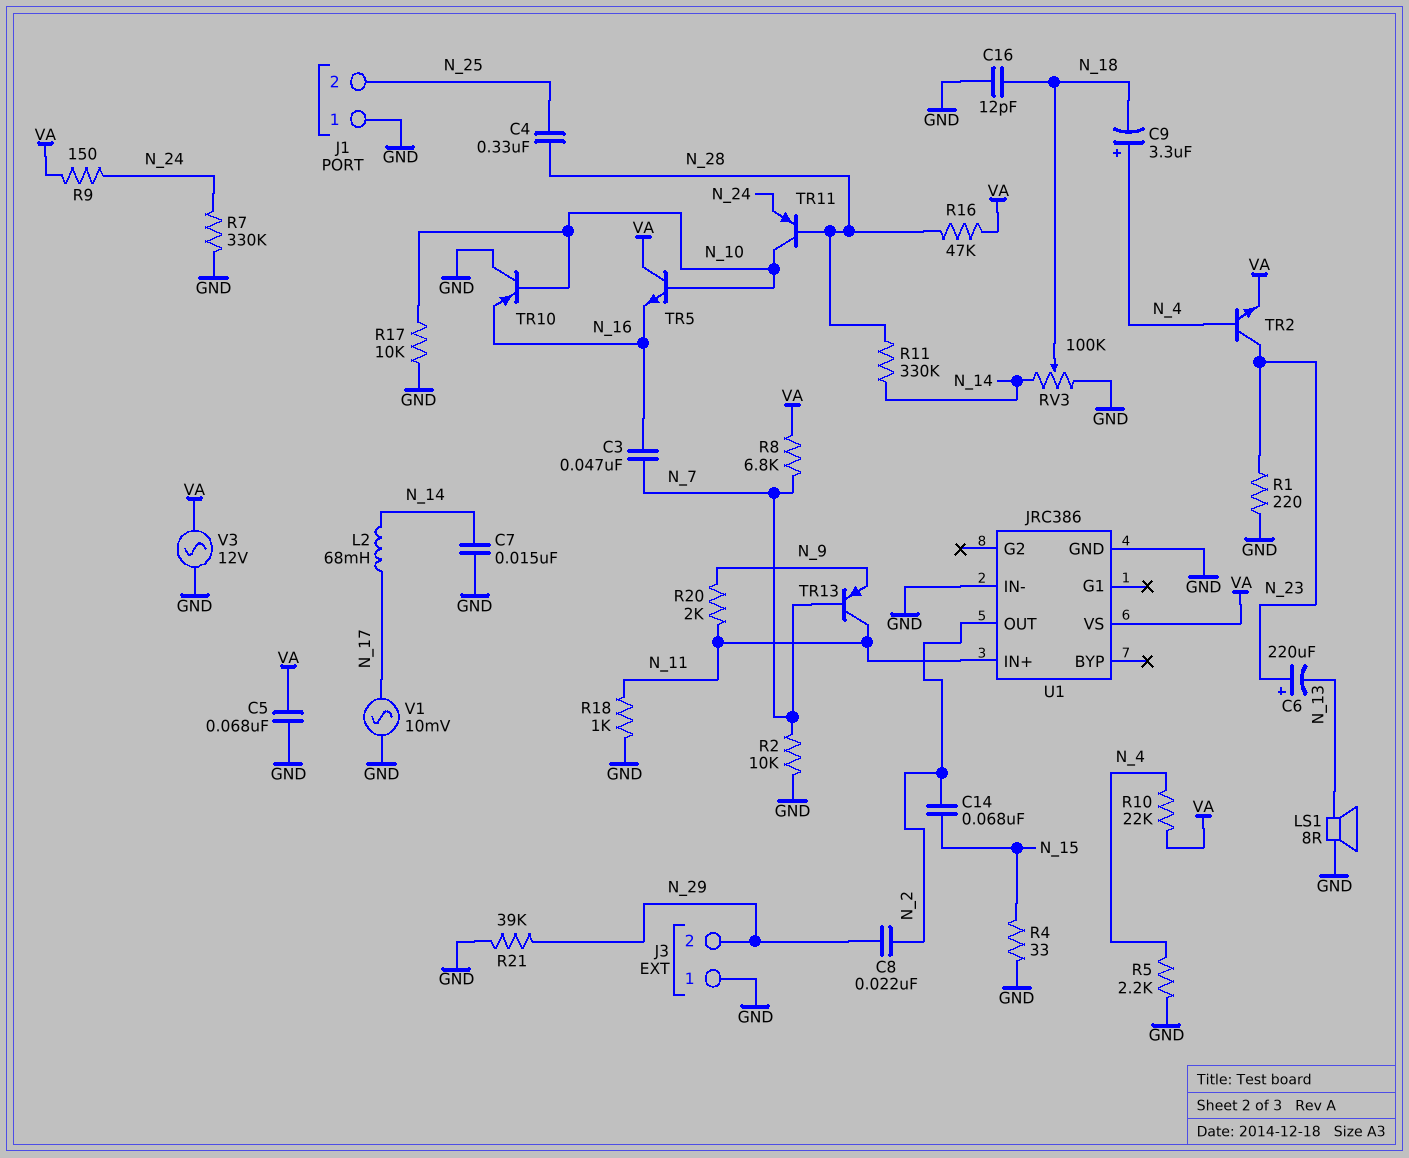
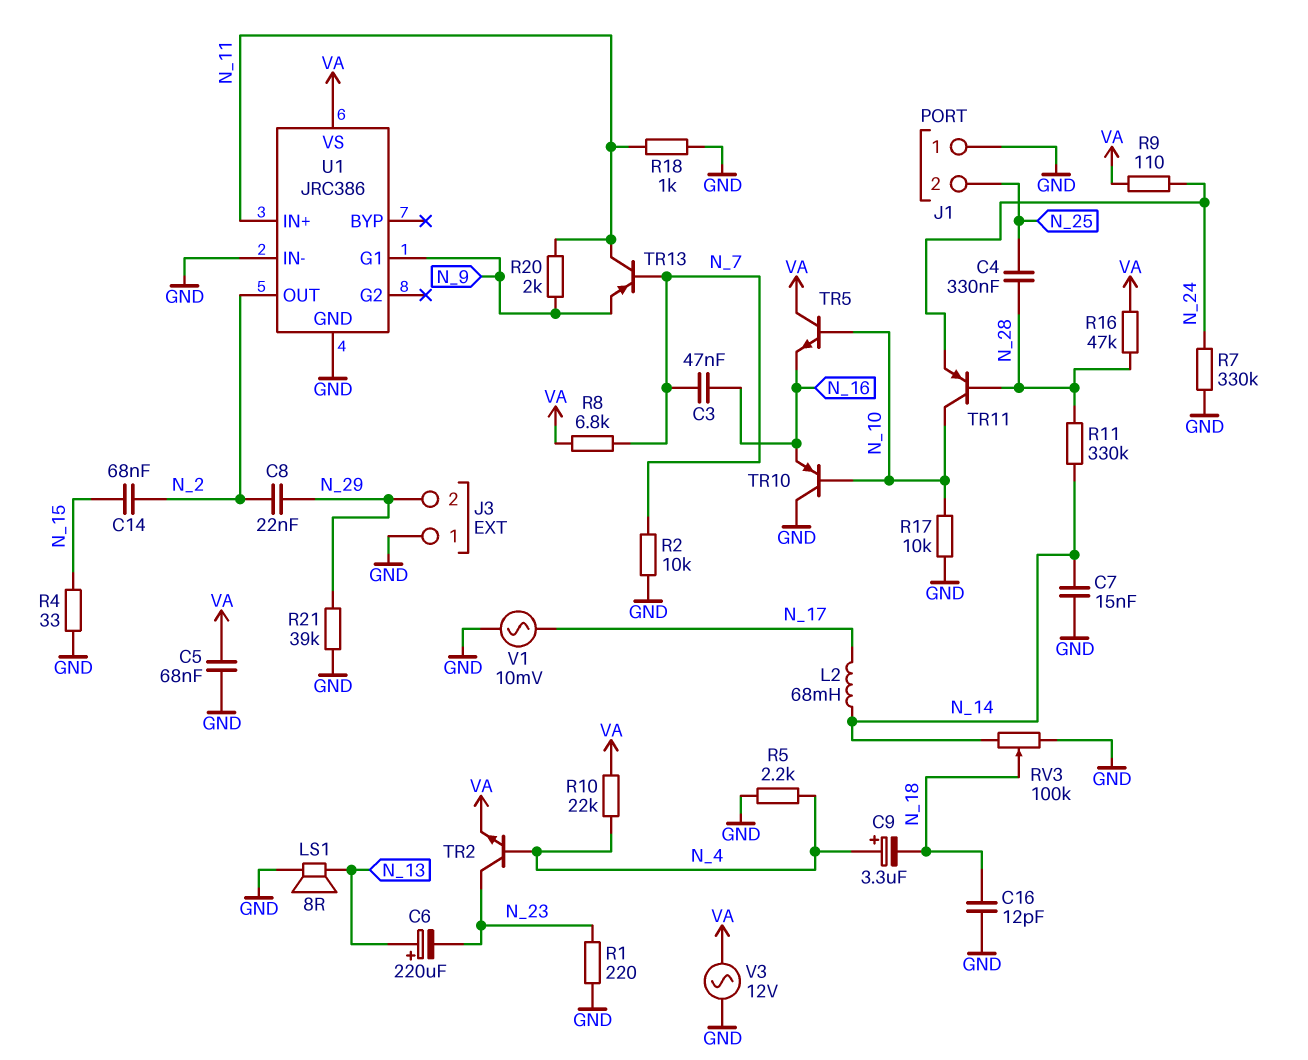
C6: 220uF (plus N_23, minus N_13) -> 220uF (plus N_13, minus N_23)
R9: 150 (N_24, VA) -> 110 (N_24, VA)
U1 pin G1: none -> N_9

